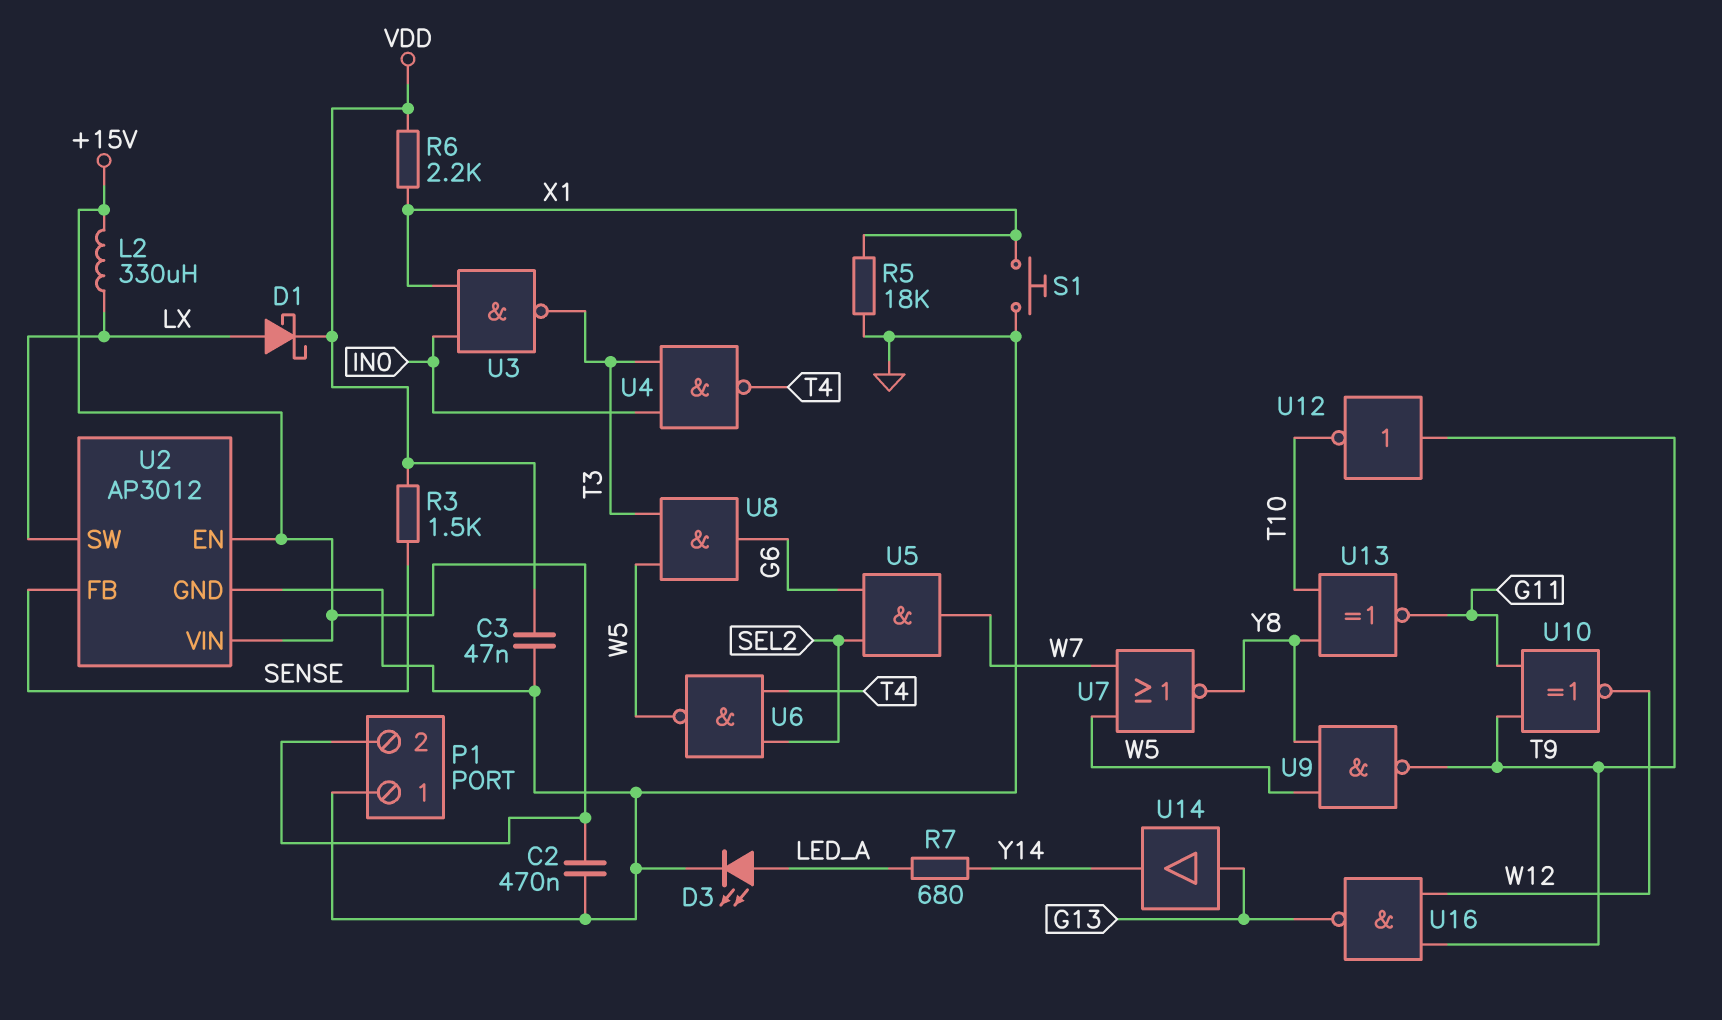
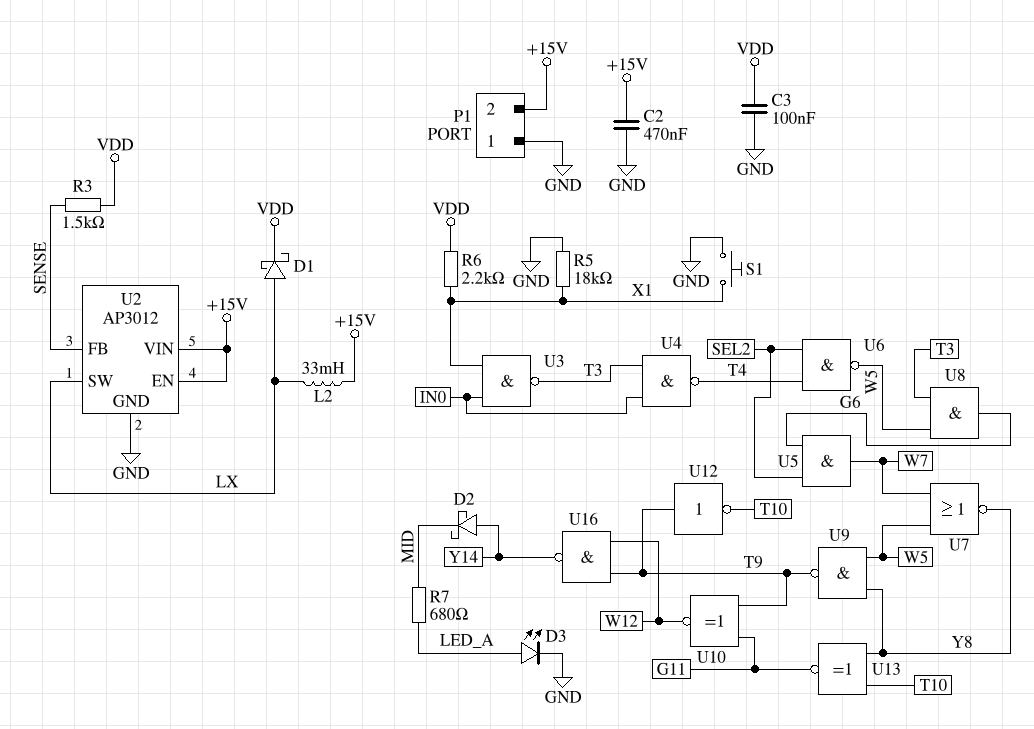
C3: 47nF (GND, VDD) -> 100nF (GND, VDD)
D2: none -> schottky (A Y14, K MID)
L2: 330uH (+15V, LX) -> 33mH (+15V, LX)
R7: 680 (LED_A, Y14) -> 680 (LED_A, MID)
U14: buffer (in G13, out Y14) -> none
U16: NAND (in T9, in W12, out G13) -> NAND (in T9, in W12, out Y14)

